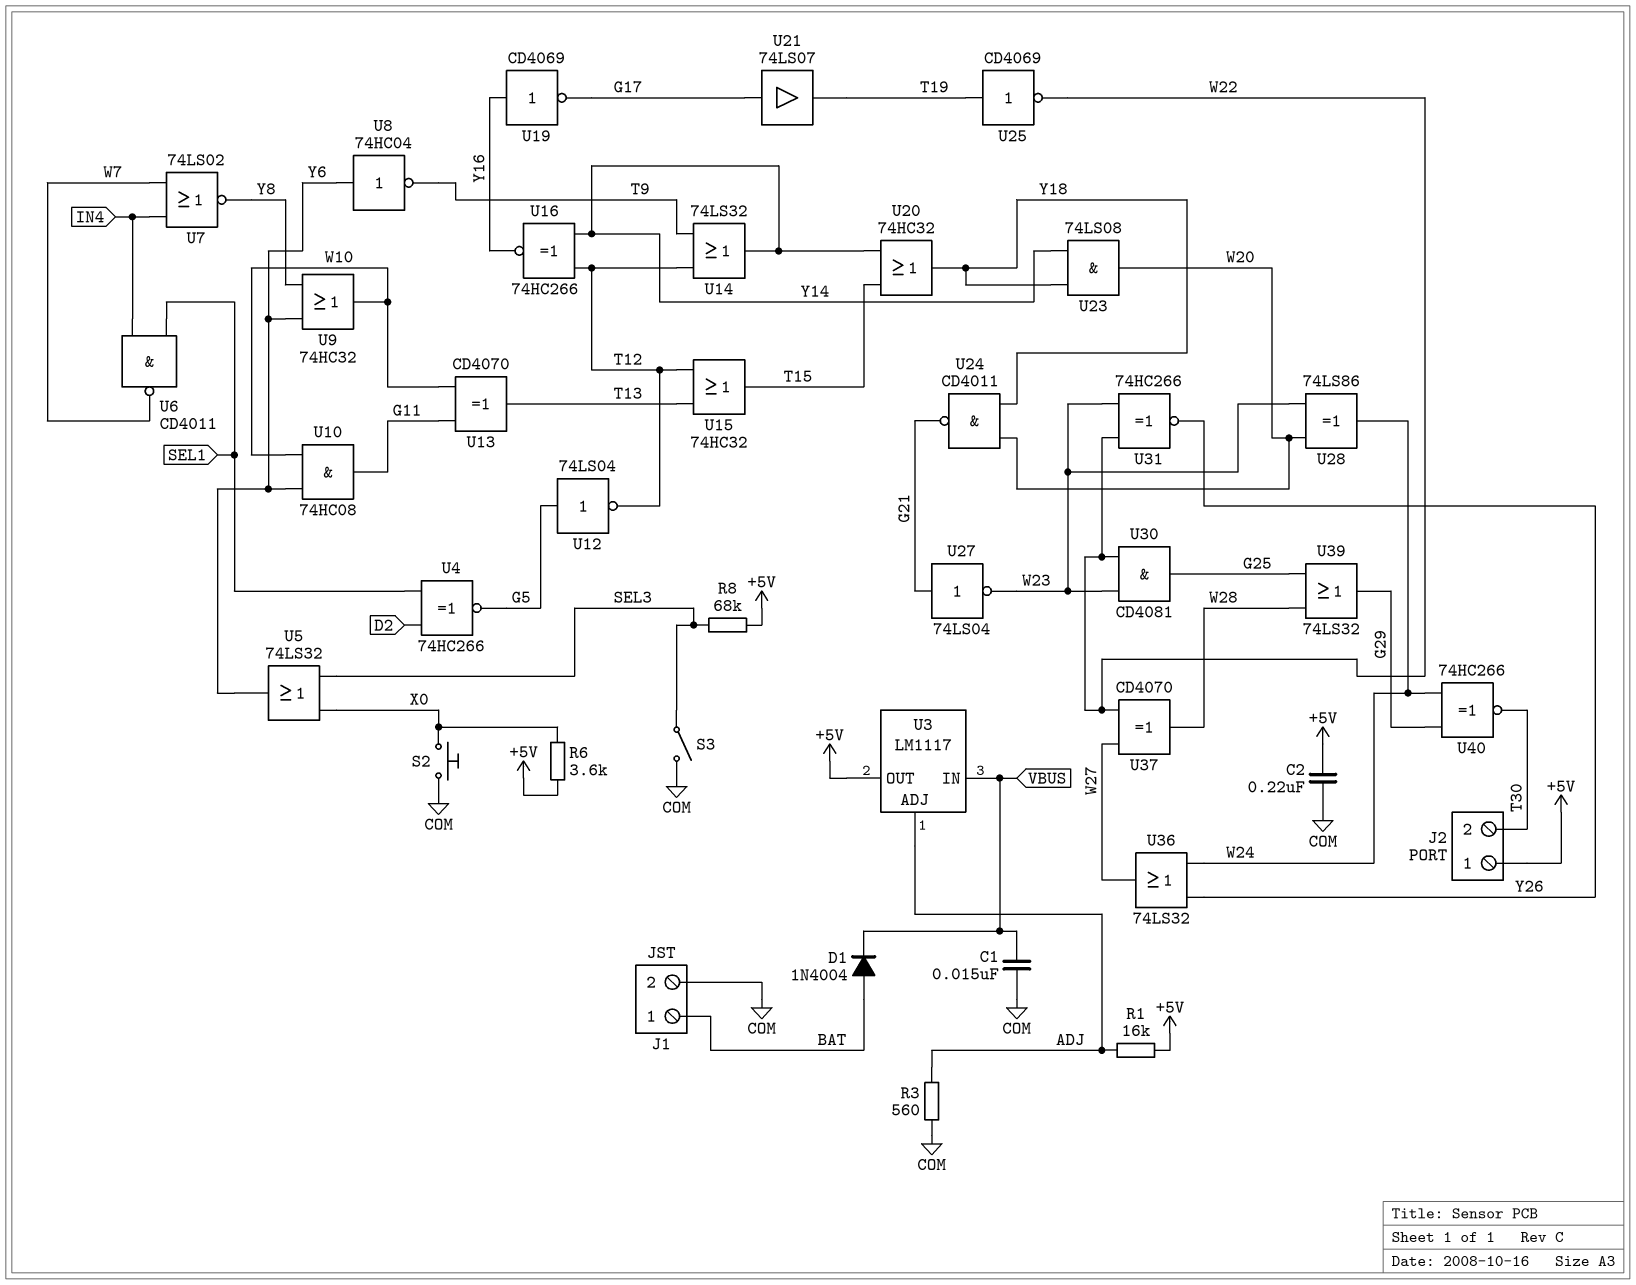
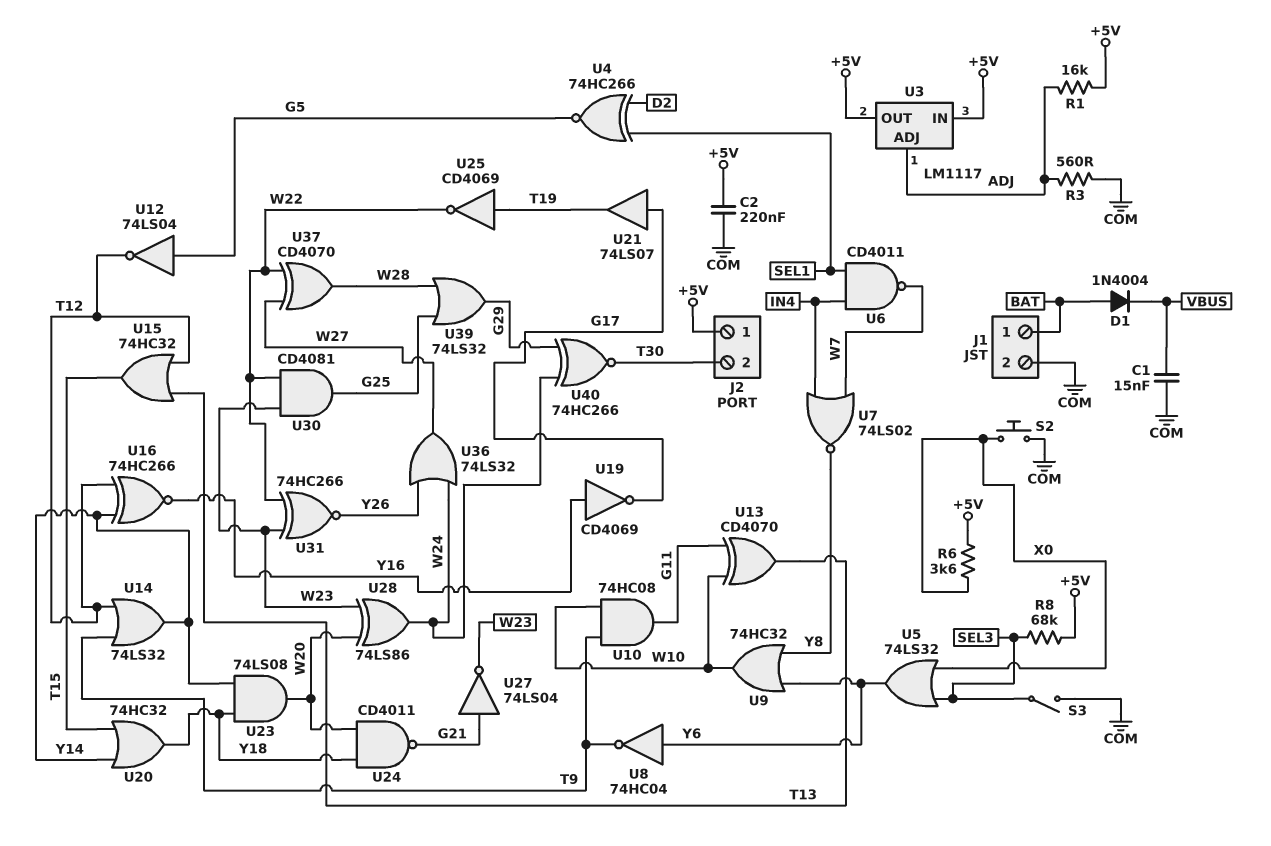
U3 pin IN: VBUS -> +5V
U10: AND 74HC08 (in W10, in Y6, out G11) -> AND 74HC08 (in T9, in W10, out G11)

